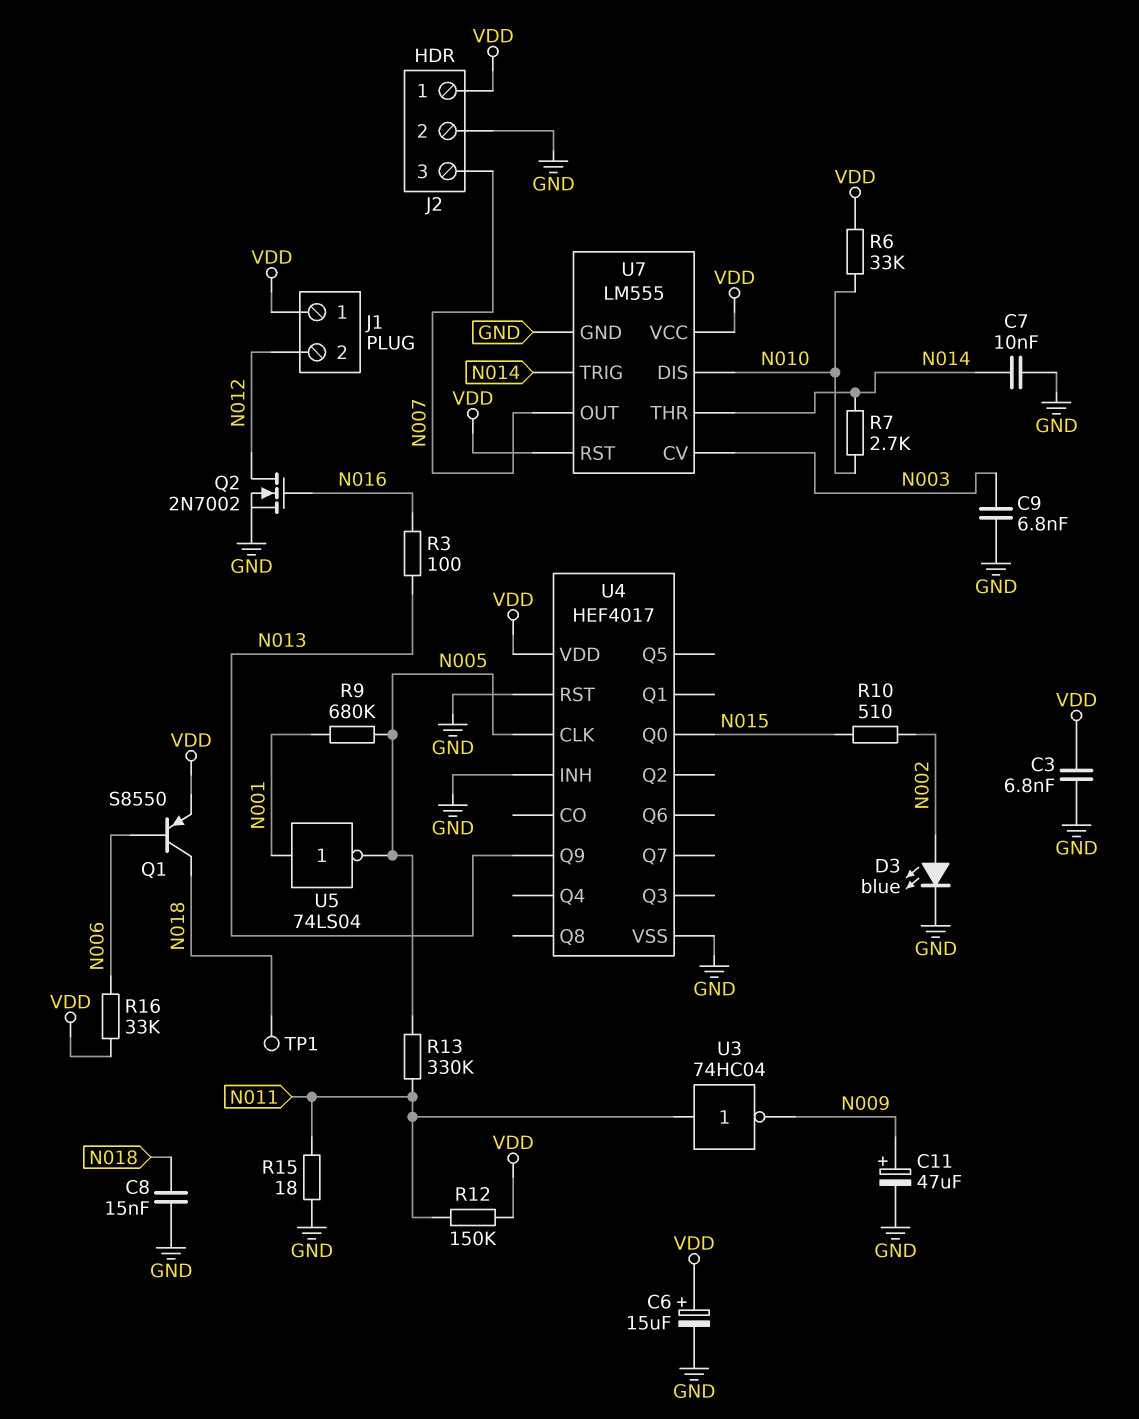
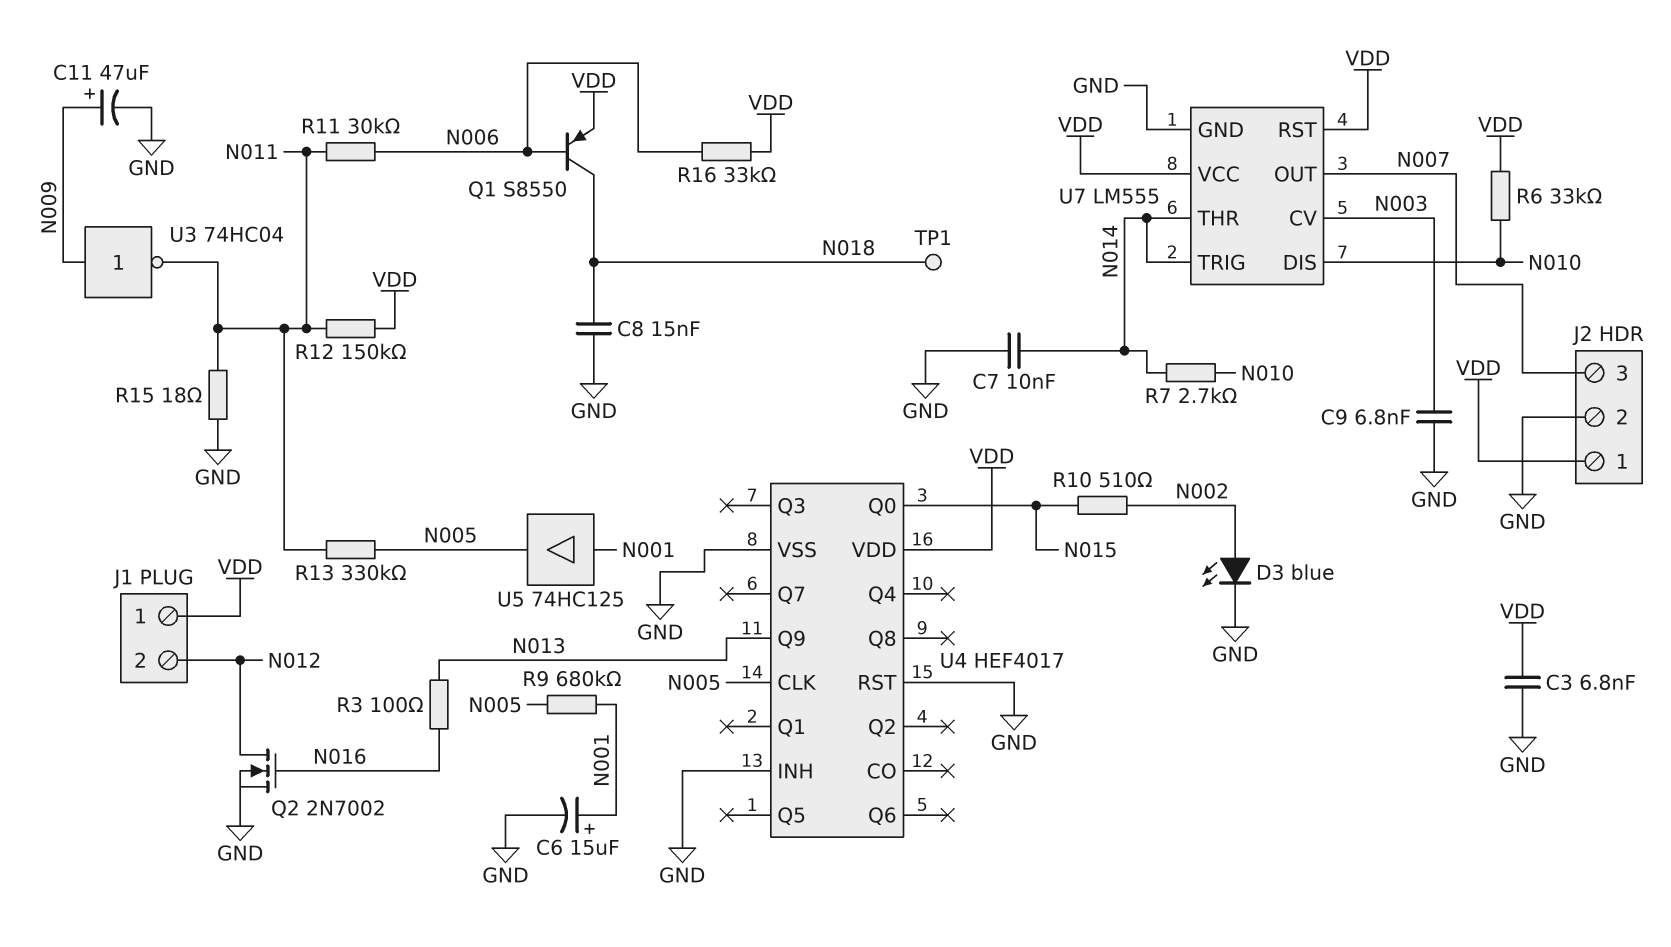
C6: 15uF (plus VDD, minus GND) -> 15uF (plus N001, minus GND)
R11: none -> 30k (N006, N011)
U3: NOT 74HC04 (in N011, out N009) -> NOT 74HC04 (in N009, out N011)
U5: NOT 74LS04 (in N001, out N005) -> buffer 74HC125 (in N001, out N005)

